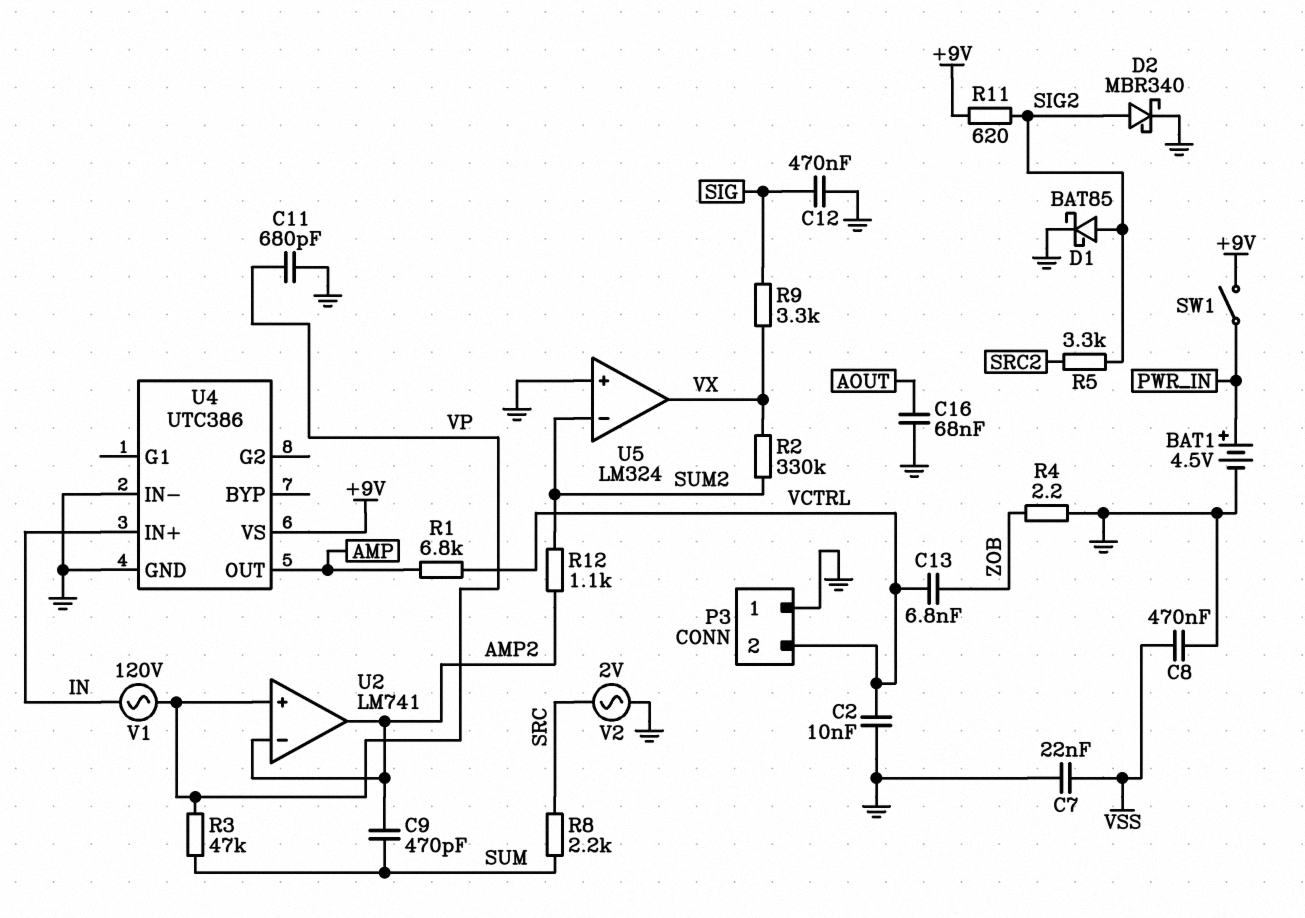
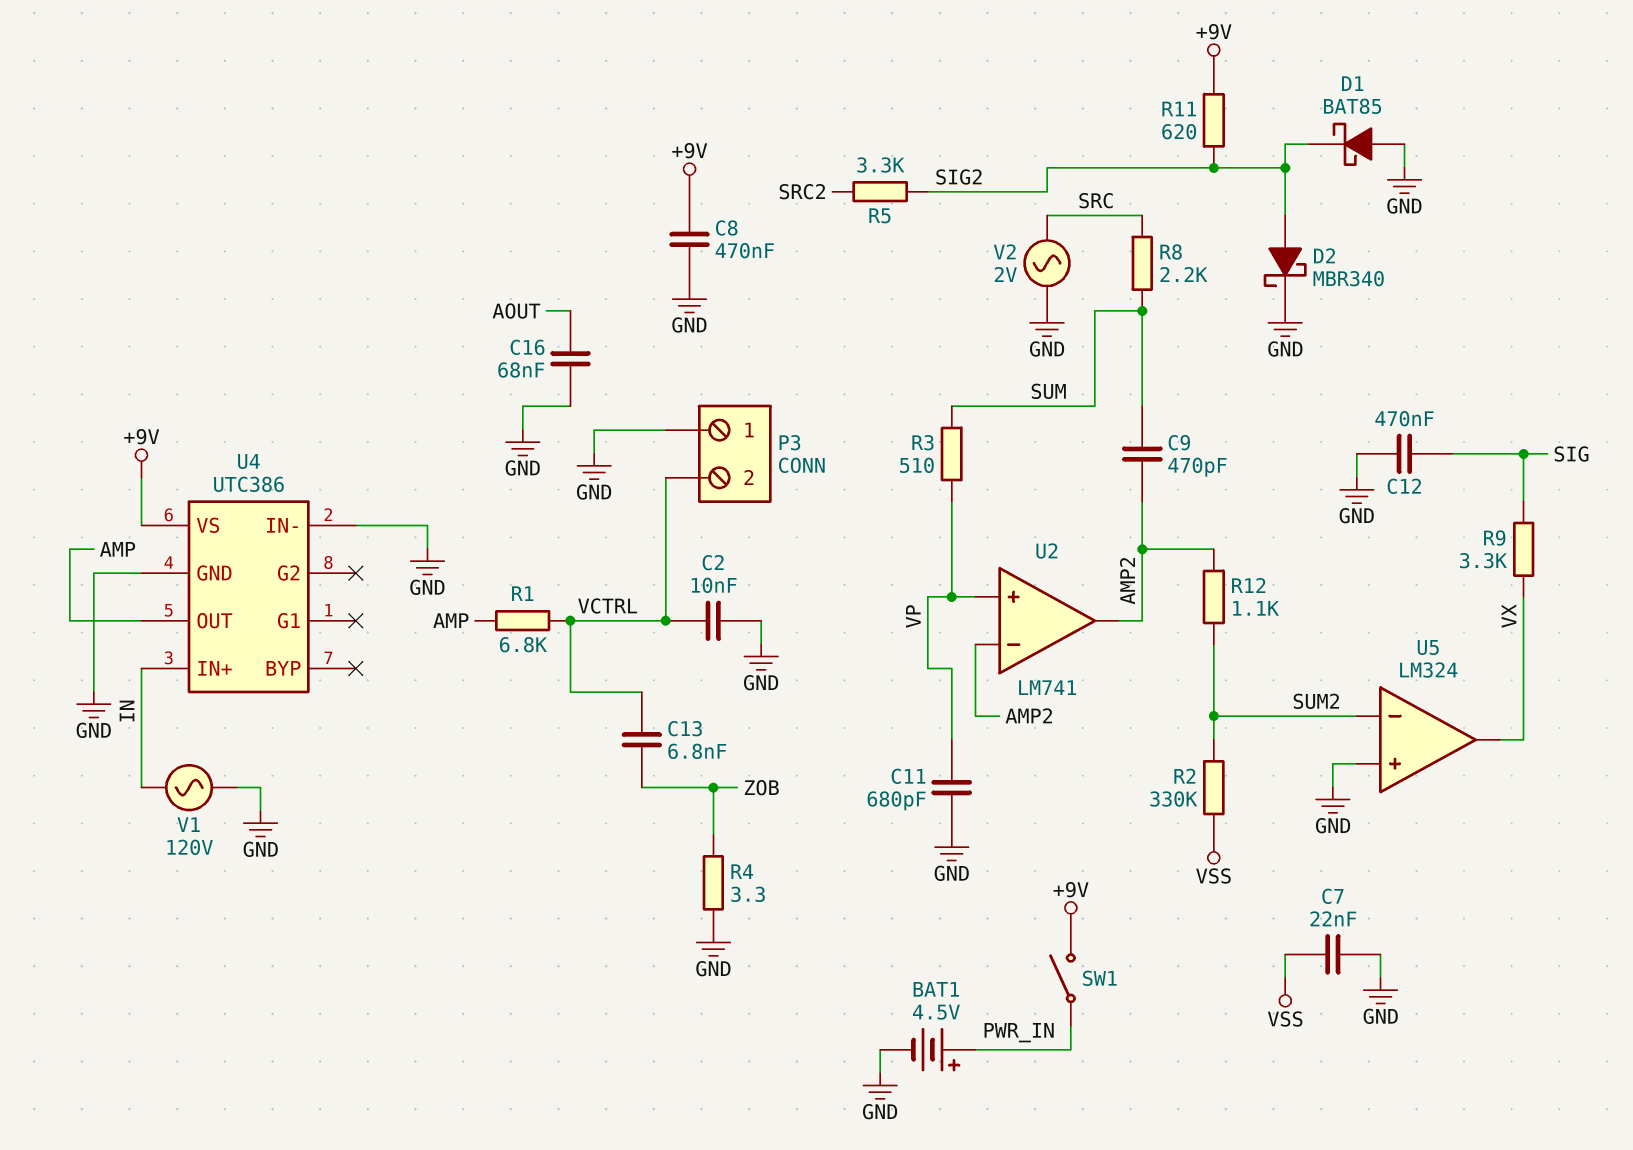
C8: 470nF (GND, VSS) -> 470nF (+9V, GND)
D1: schottky BAT85 (A SIG2, K GND) -> schottky BAT85 (A GND, K SIG2)
R2: 330k (SUM2, VX) -> 330k (SUM2, VSS)
R3: 47k (SUM, VP) -> 510 (SUM, VP)
R4: 2.2 (GND, ZOB) -> 3.3 (GND, ZOB)
V1: AC 120V (IN, VP) -> AC 120V (GND, IN)

